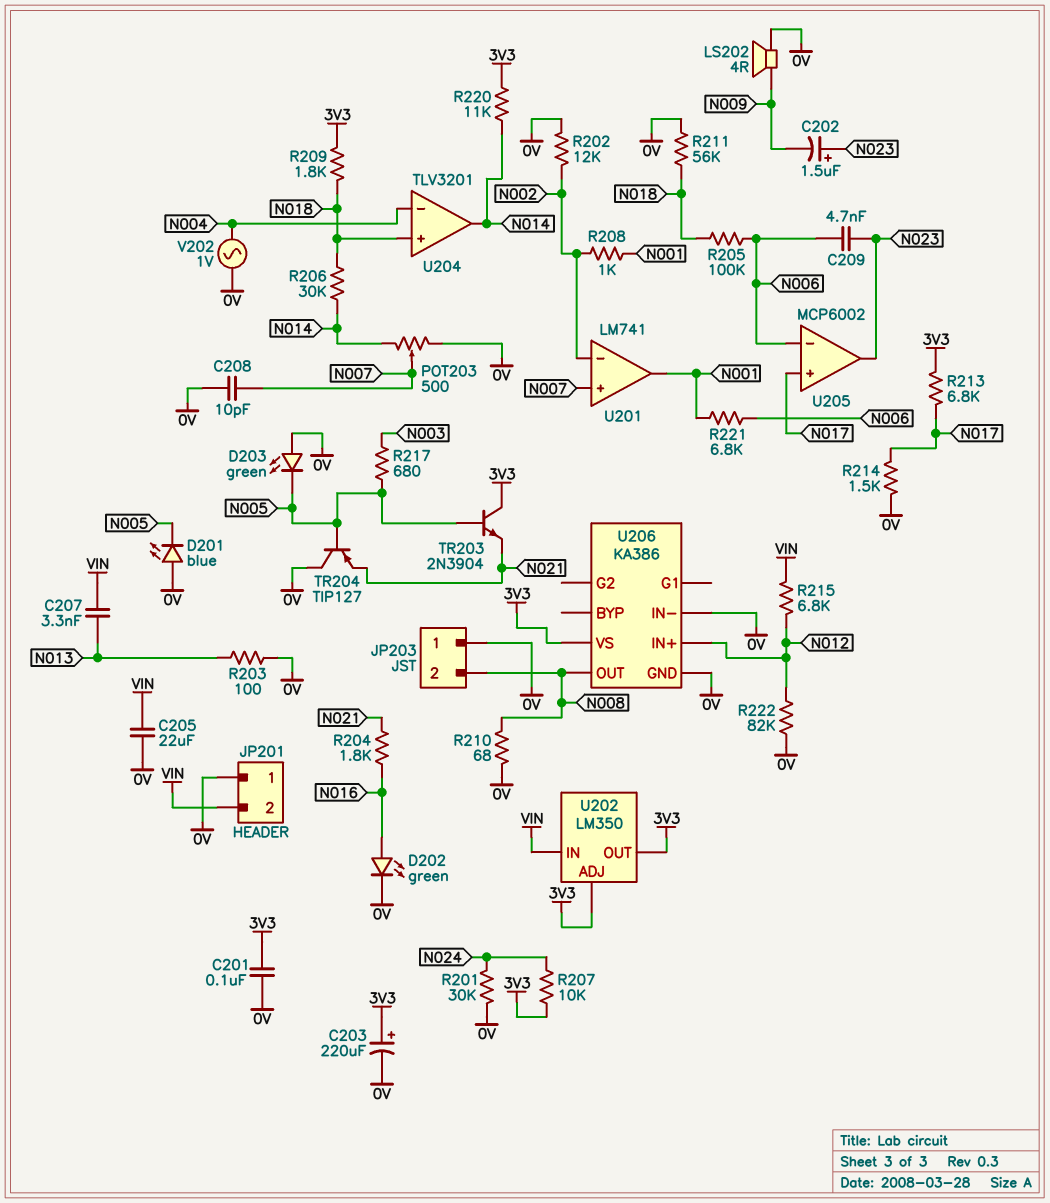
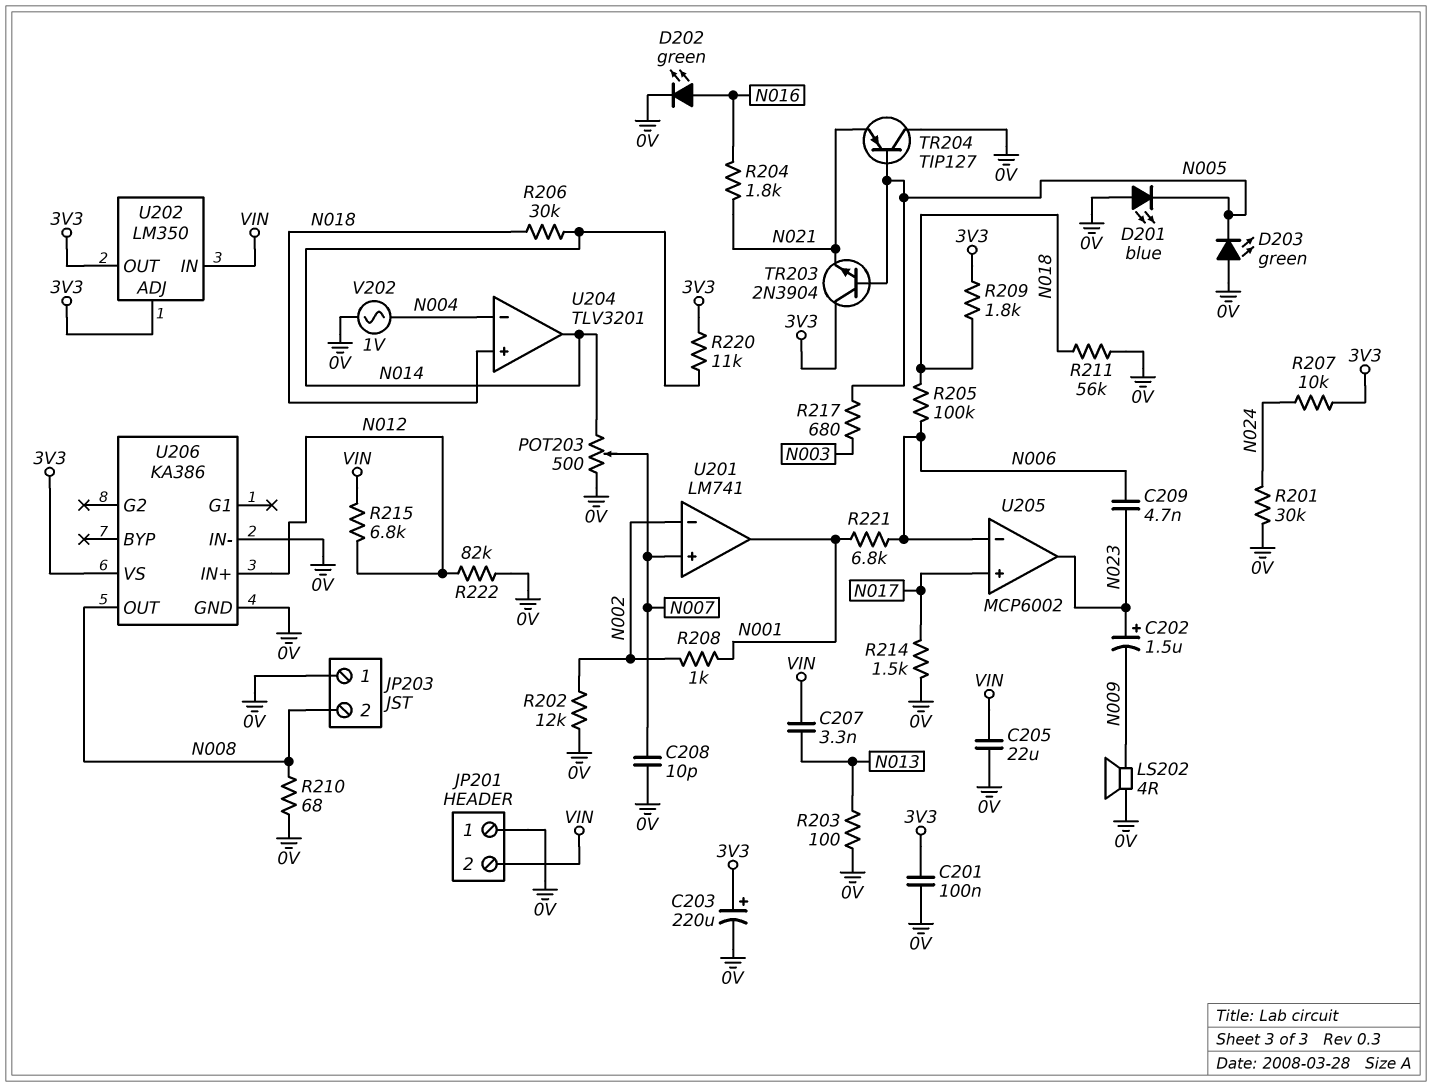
R213: 6.8k (3V3, N017) -> none

